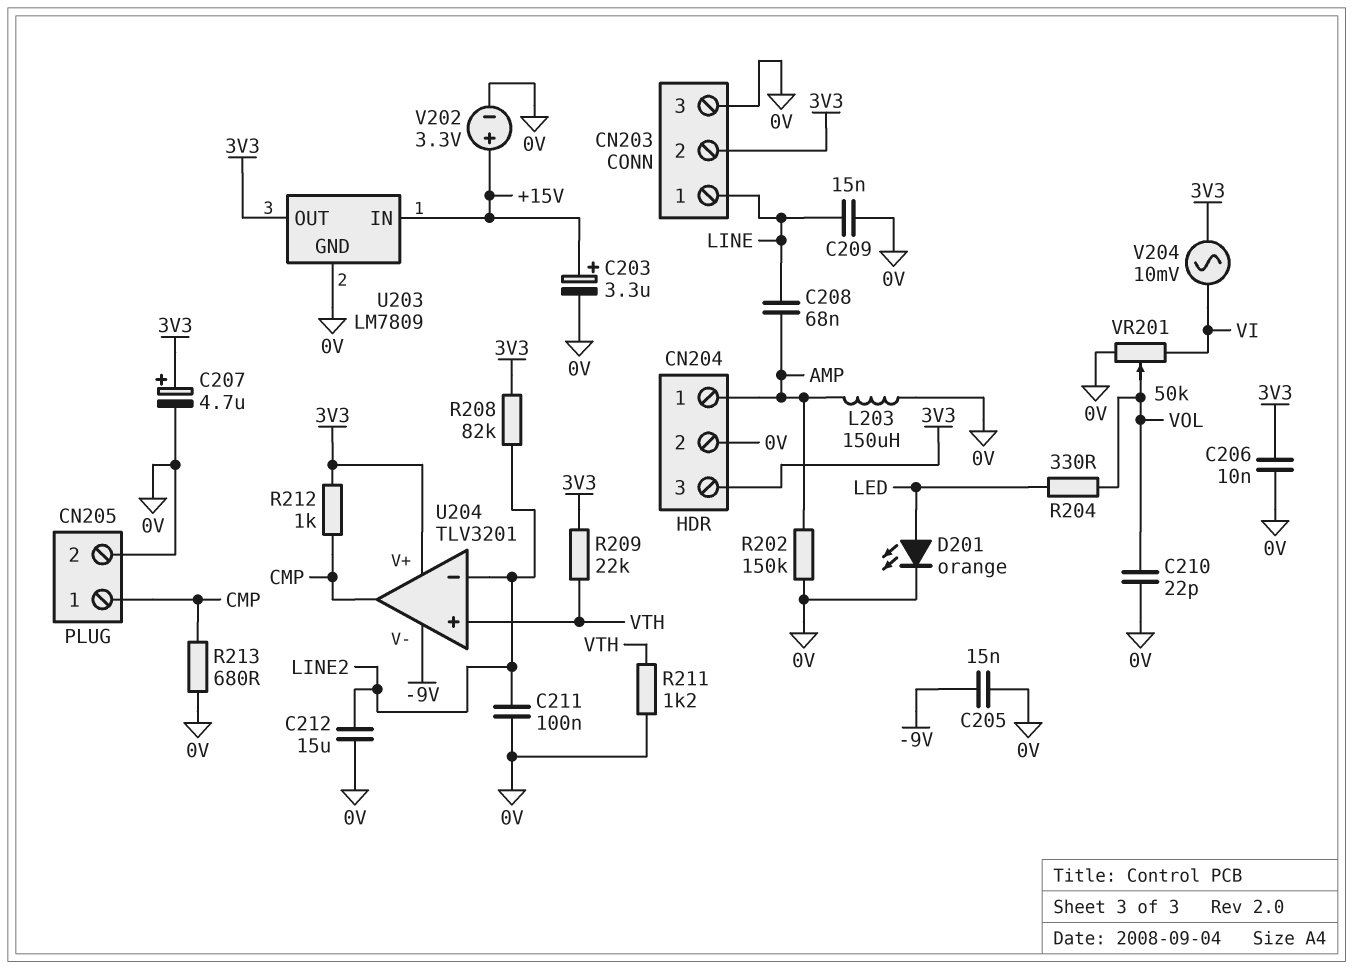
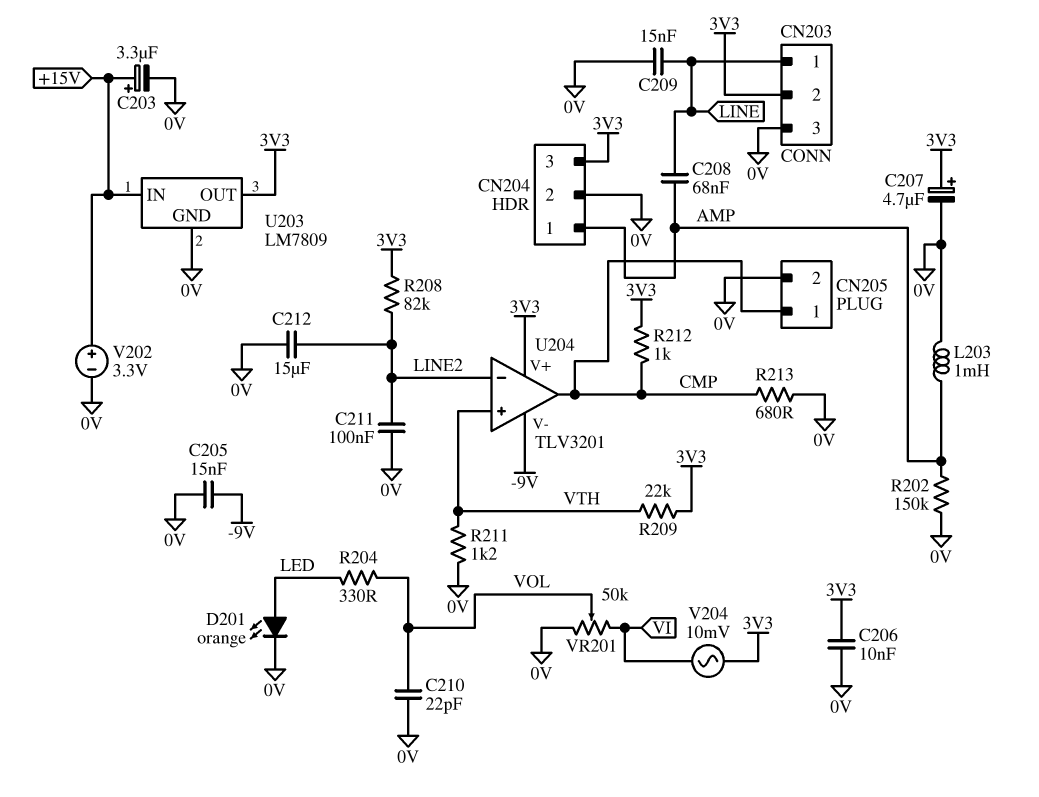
L203: 150uH (0V, AMP) -> 1mH (0V, AMP)

